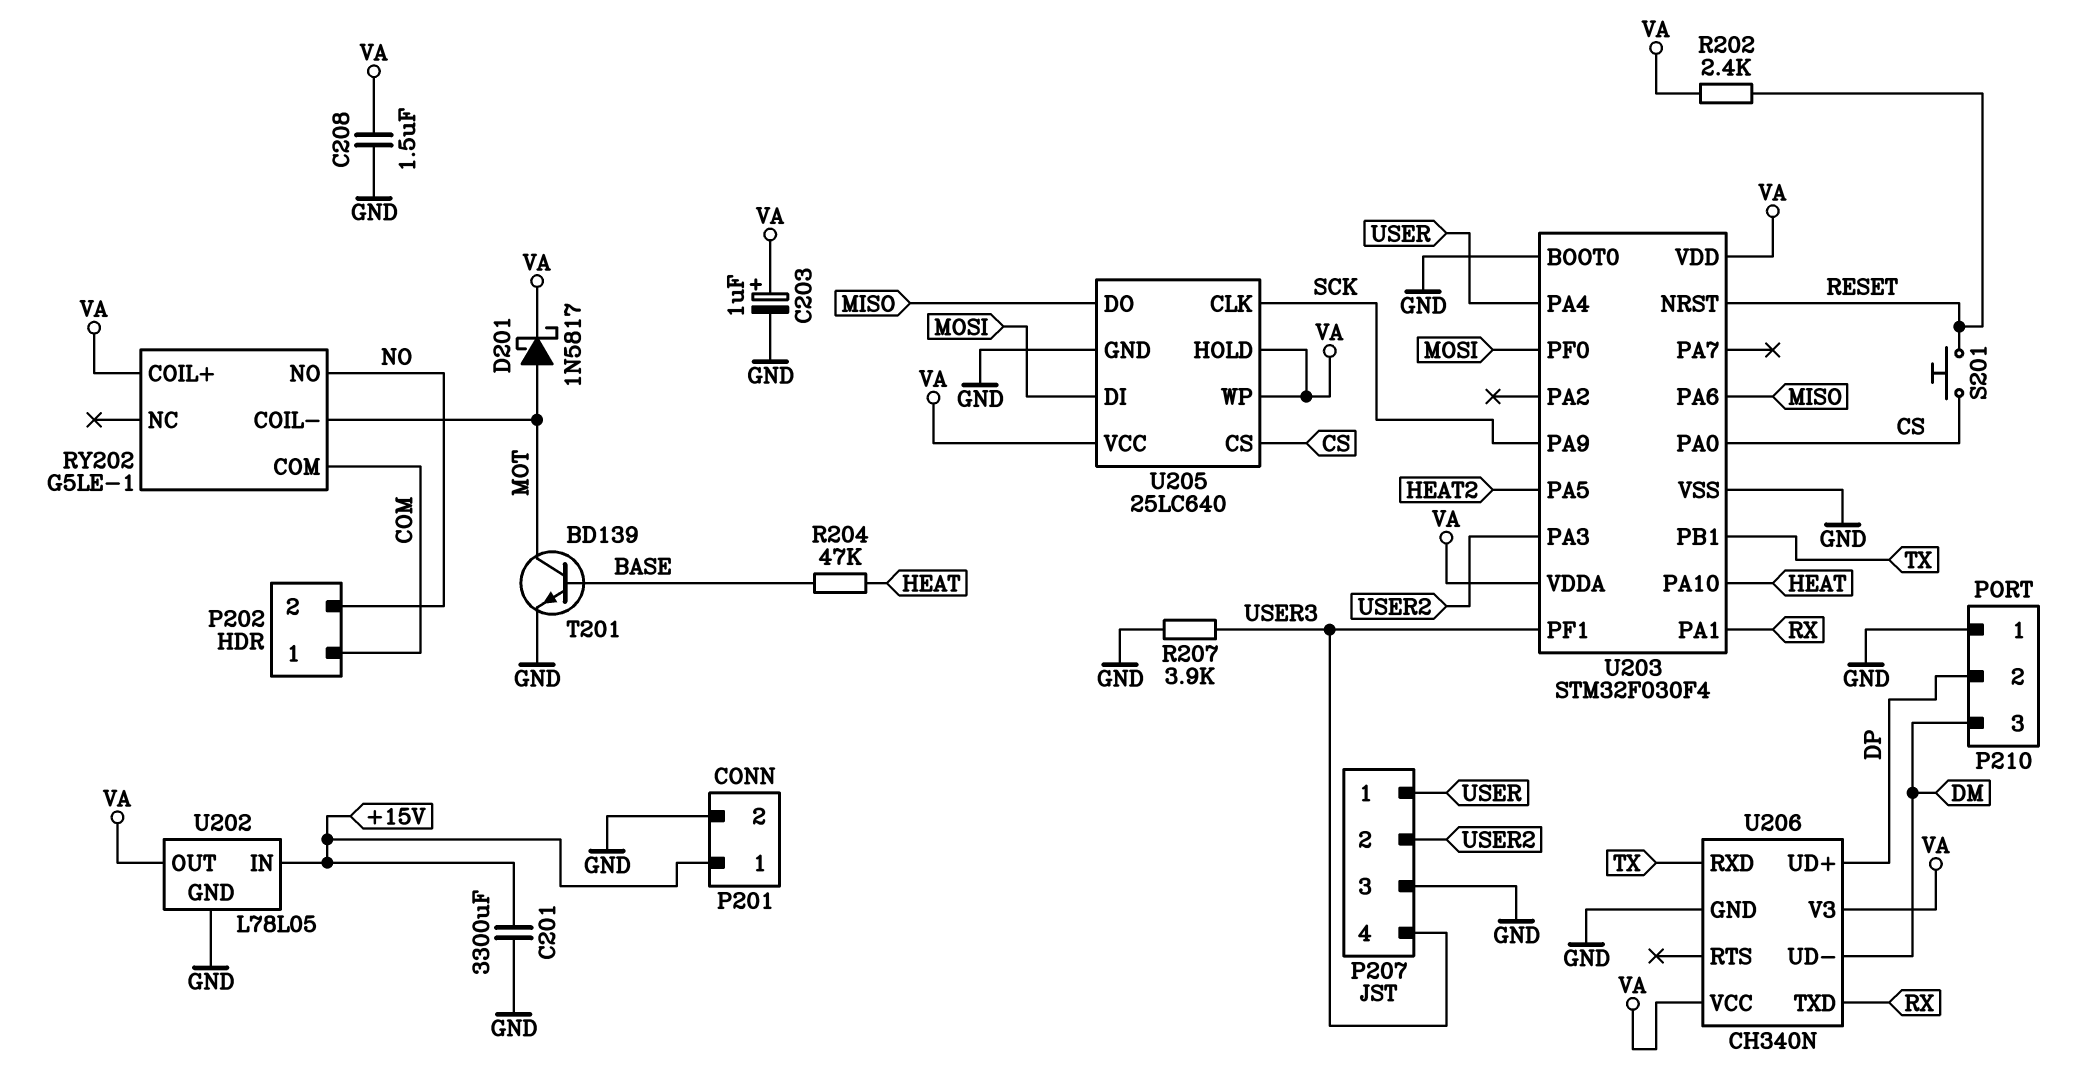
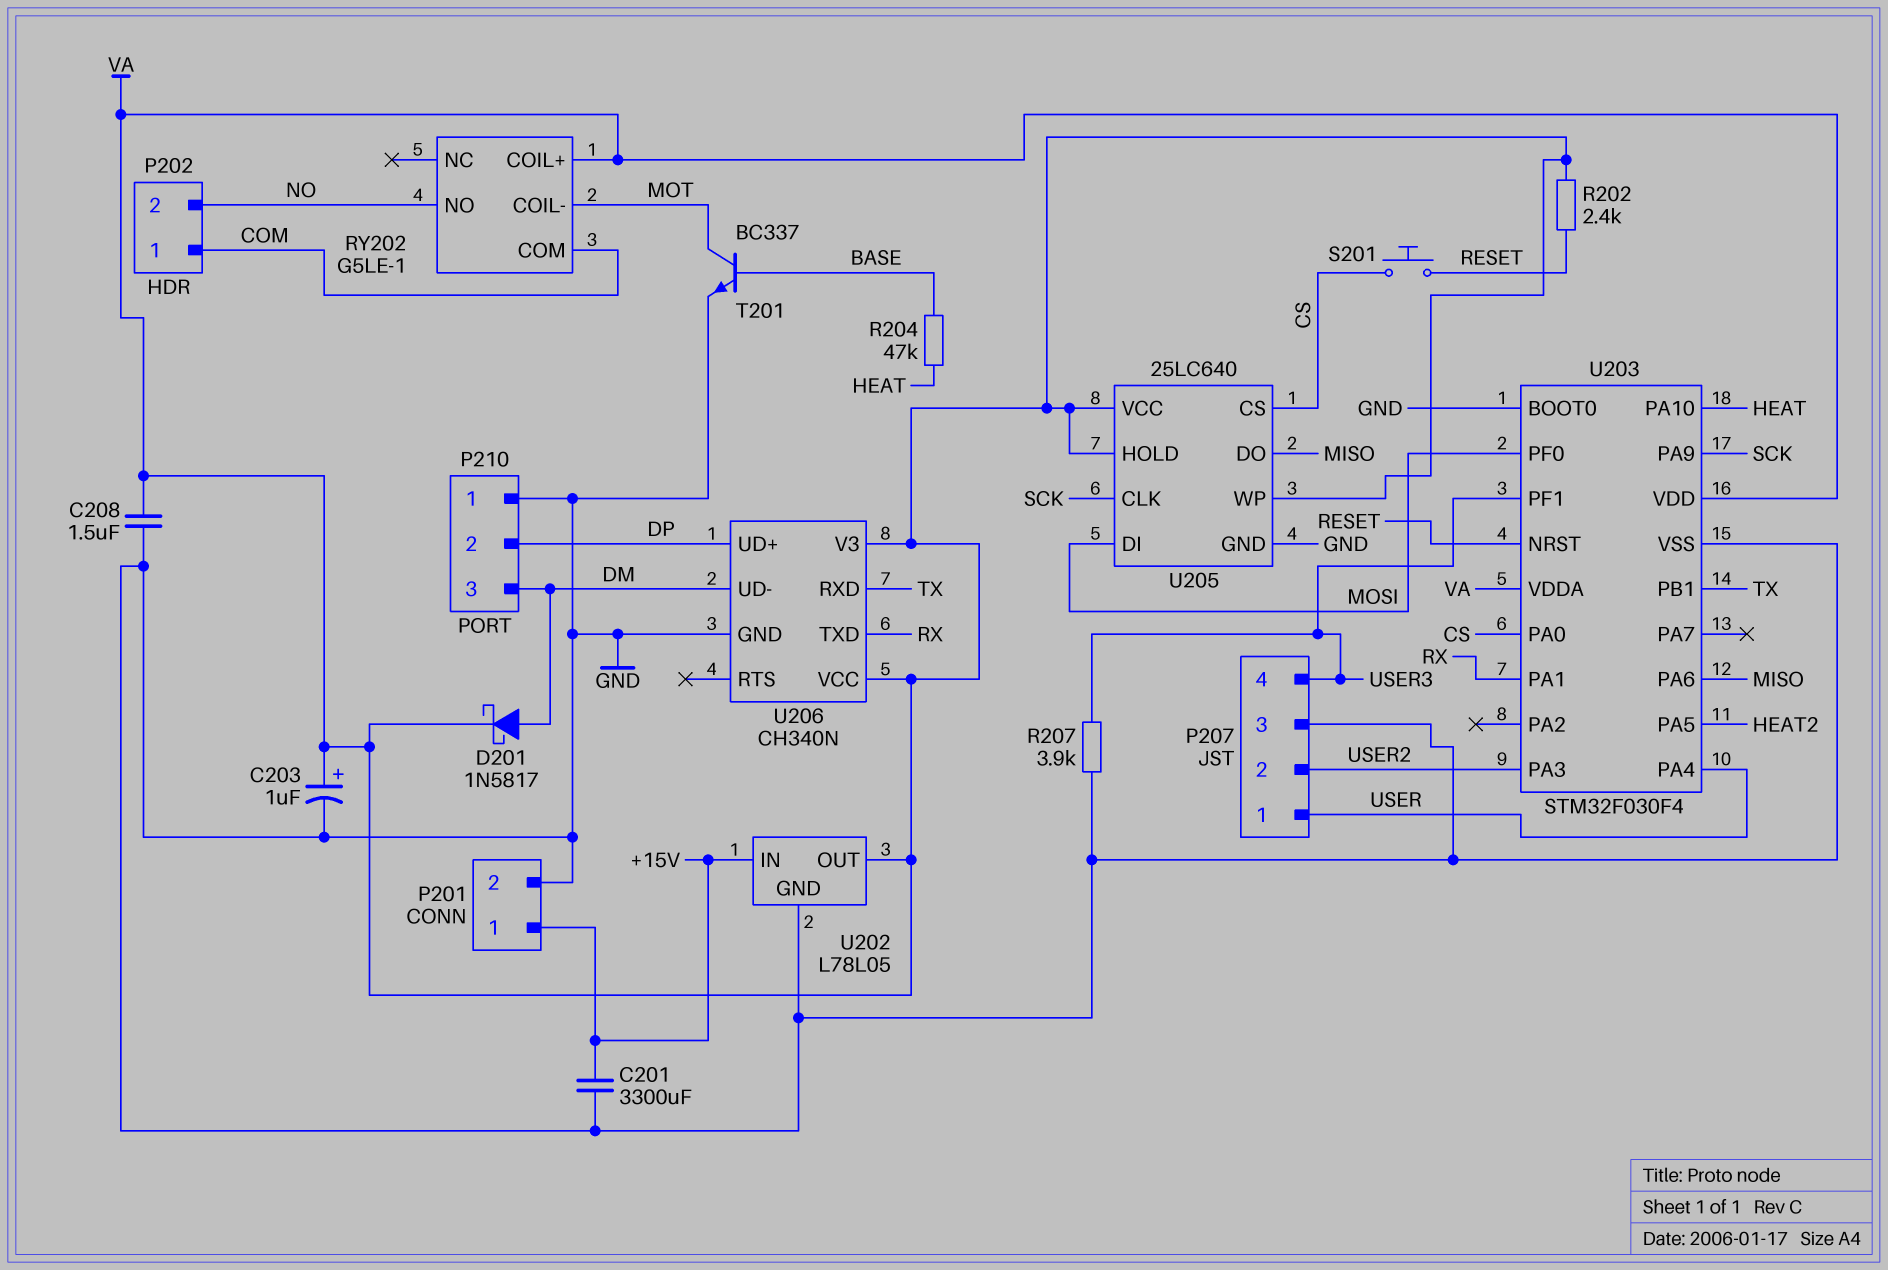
D201: schottky 1N5817 (A MOT, K VA) -> schottky 1N5817 (A DM, K VA)
T201: NPN BD139 (B BASE, C MOT, E GND) -> NPN BC337 (B BASE, C MOT, E GND)

